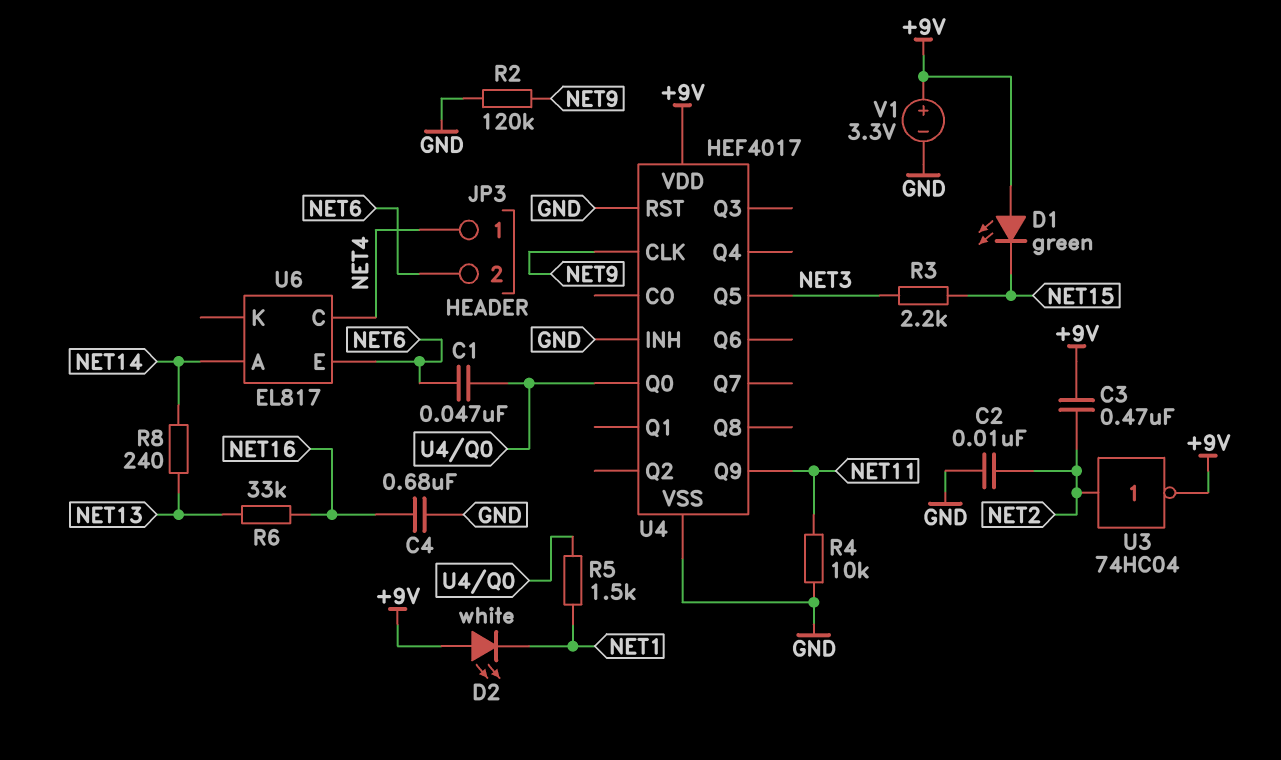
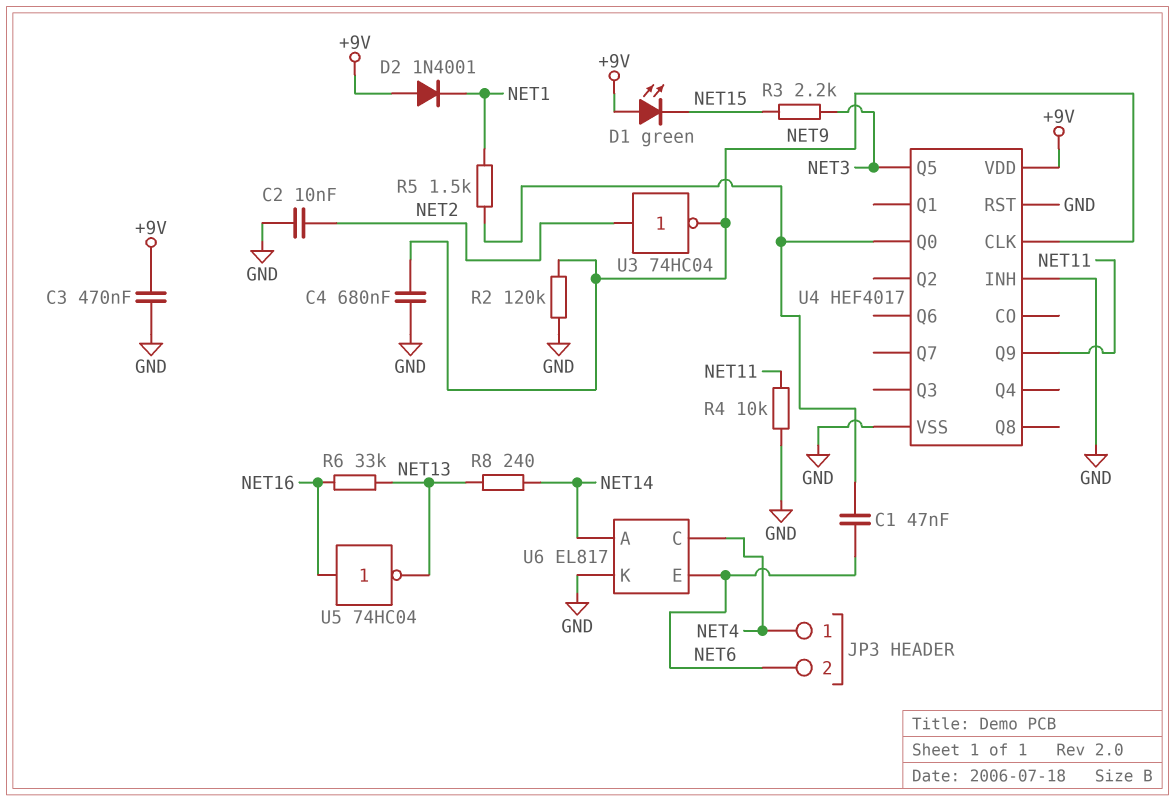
C3: 470nF (+9V, NET2) -> 470nF (+9V, GND)
C4: 680nF (GND, NET16) -> 680nF (GND, NET9)
D2: LED white (A +9V, K NET1) -> diode 1N4001 (A +9V, K NET1)
U3: NOT 74HC04 (in NET2, out +9V) -> NOT 74HC04 (in NET2, out NET9)
U5: none -> NOT 74HC04 (in NET16, out NET13)
U6 pin K: none -> GND
V1: 3.3V (plus +9V, minus GND) -> none

